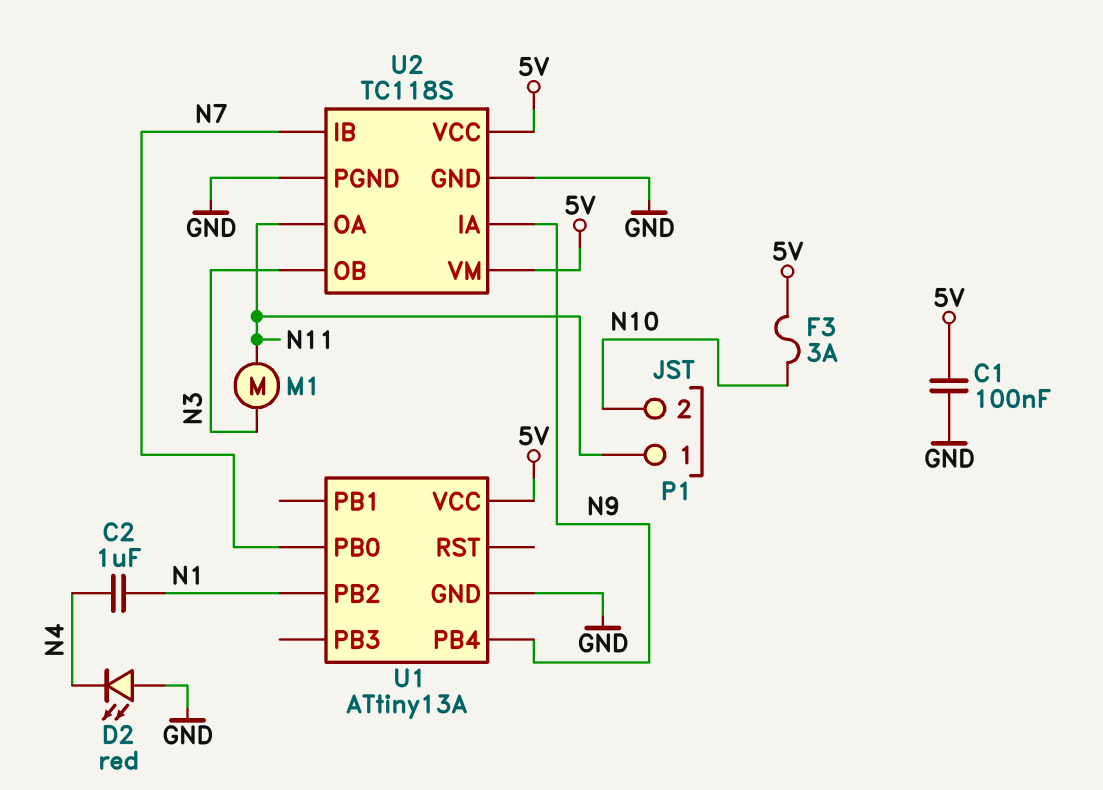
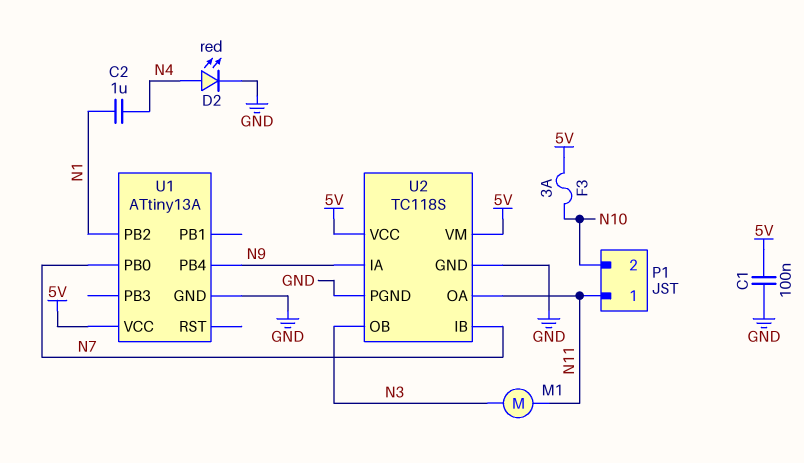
D2: LED red (A GND, K N4) -> LED red (A N4, K GND)

